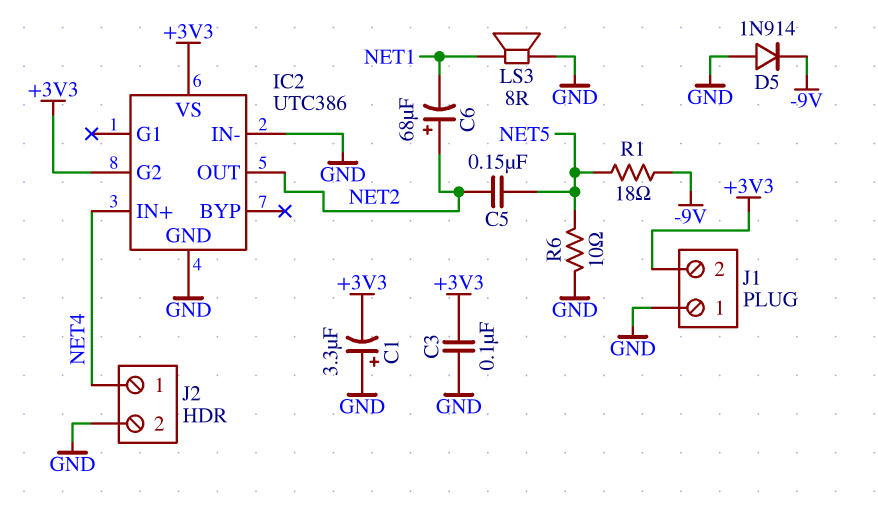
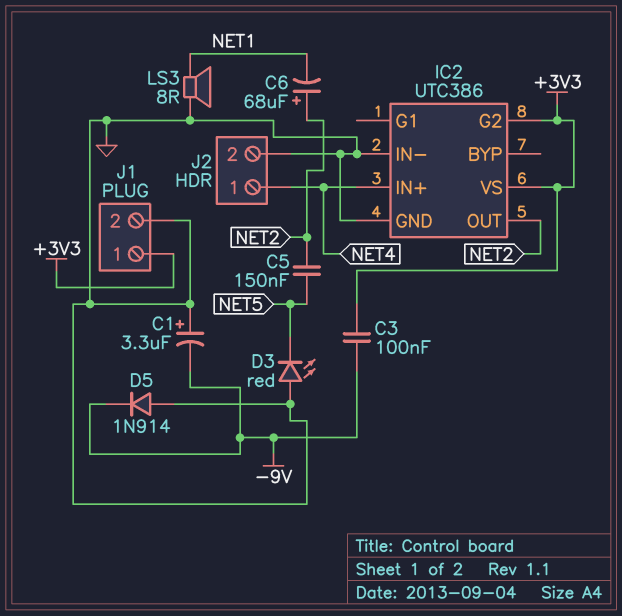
C1: 3.3uF (plus GND, minus +3V3) -> 3.3uF (plus GND, minus -9V)
C3: 100nF (+3V3, GND) -> 100nF (+3V3, -9V)
D3: none -> LED red (A GND, K NET5)
J1 pin 1: GND -> +3V3
J1 pin 2: +3V3 -> GND
R1: 18 (-9V, NET5) -> none
R6: 10 (GND, NET5) -> none

